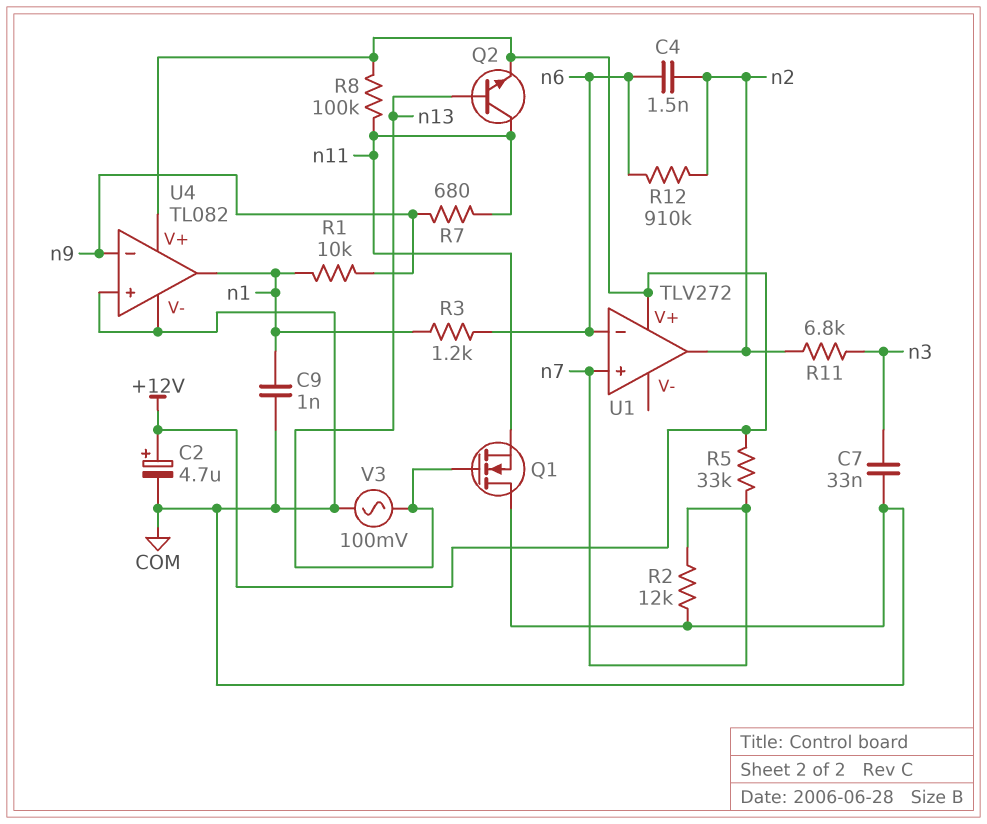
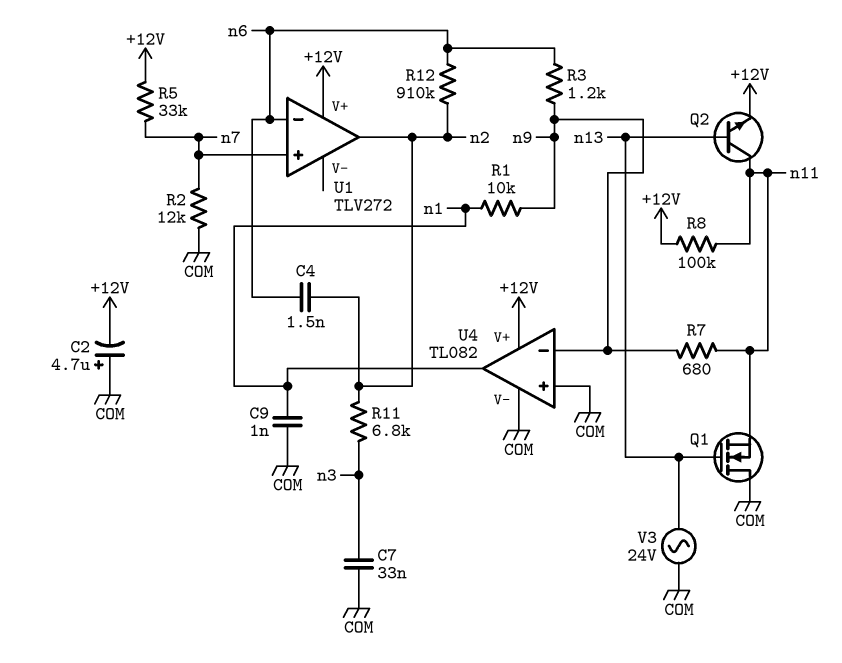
C2: 4.7uF (plus +12V, minus COM) -> 4.7uF (plus COM, minus +12V)
R3: 1.2k (n1, n6) -> 1.2k (n6, n9)
V3: AC 100mV (COM, n13) -> AC 24V (COM, n13)

